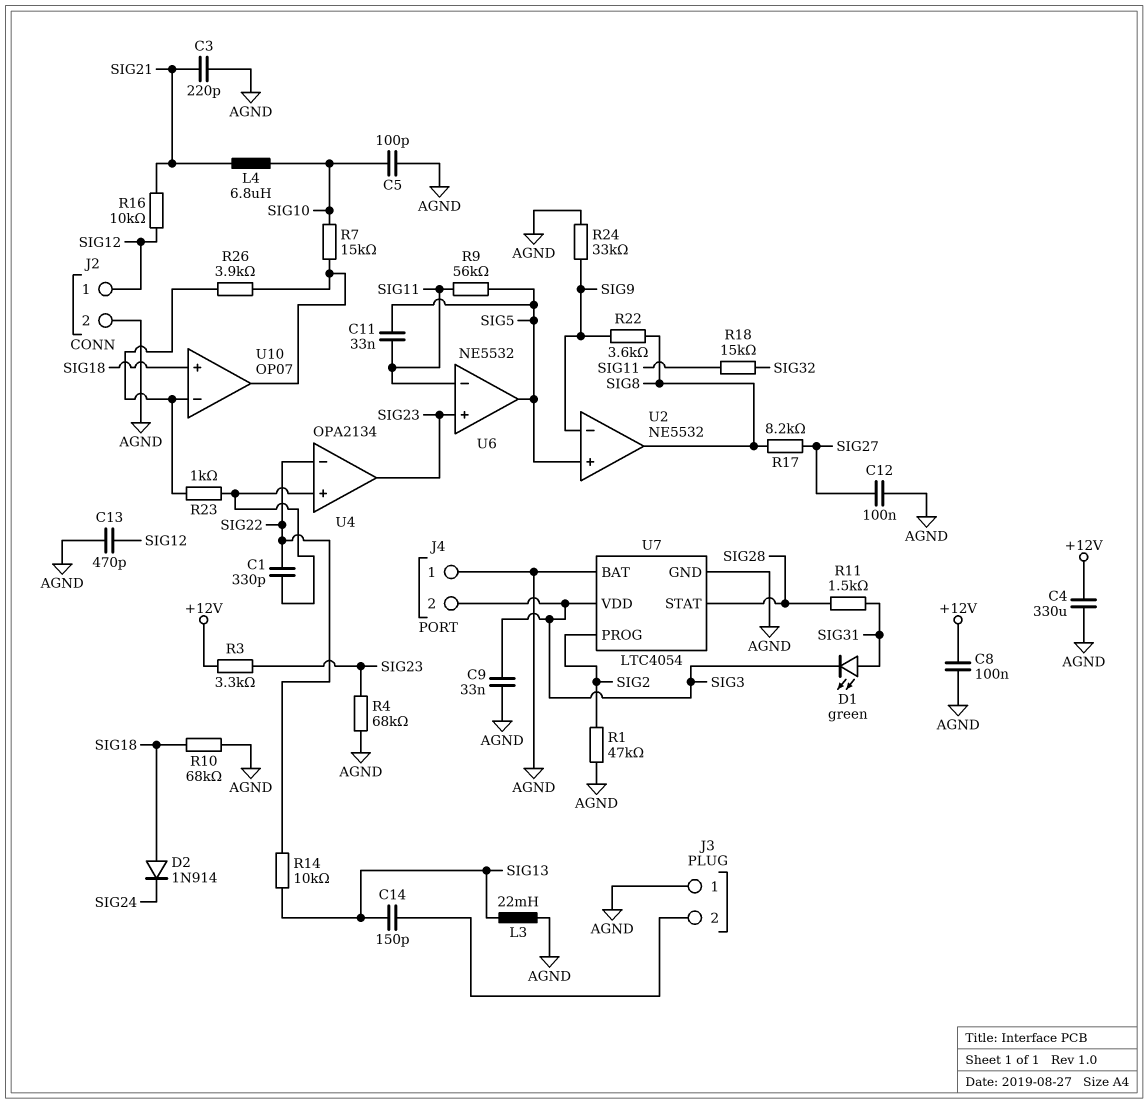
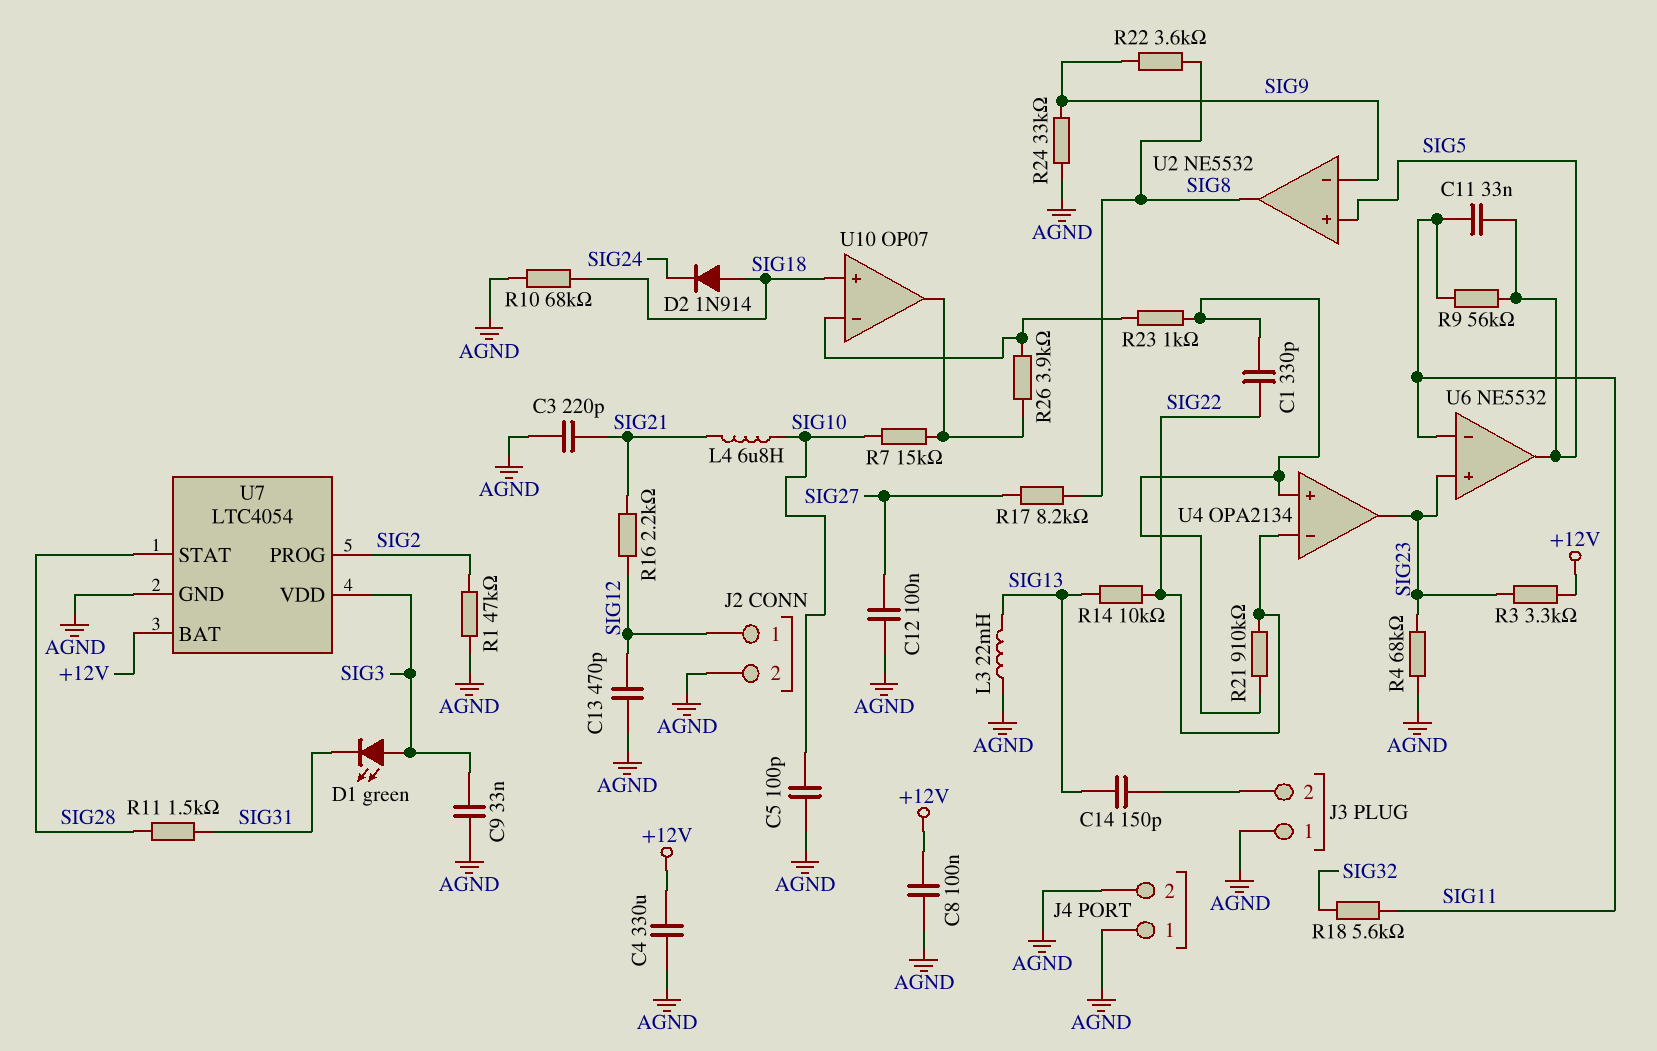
D1: LED green (A SIG31, K SIG3) -> LED green (A SIG3, K SIG31)
J4 pin 2: SIG3 -> AGND
R16: 10k (SIG12, SIG21) -> 2.2k (SIG12, SIG21)
R18: 15k (SIG11, SIG32) -> 5.6k (SIG11, SIG32)
R21: none -> 910k (SIG22, U4/in+)
U7 pin BAT: AGND -> +12V

